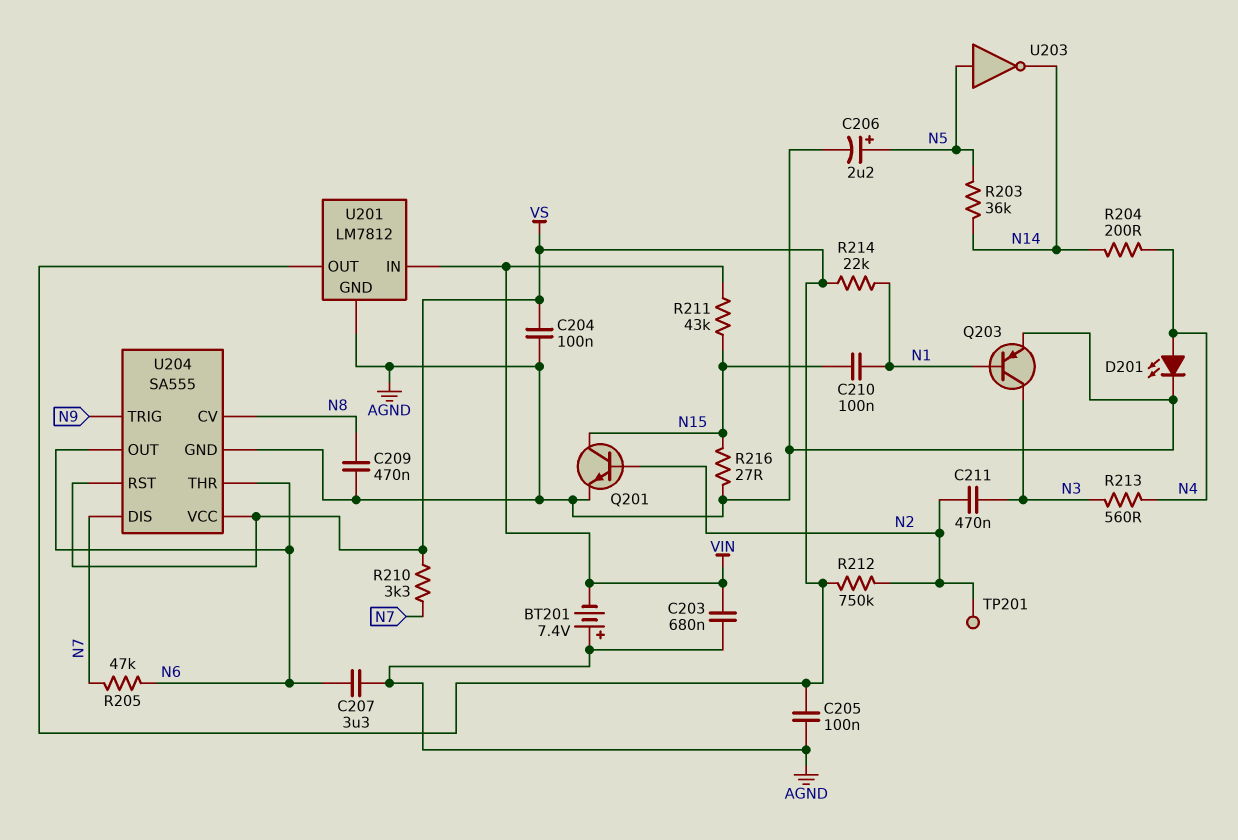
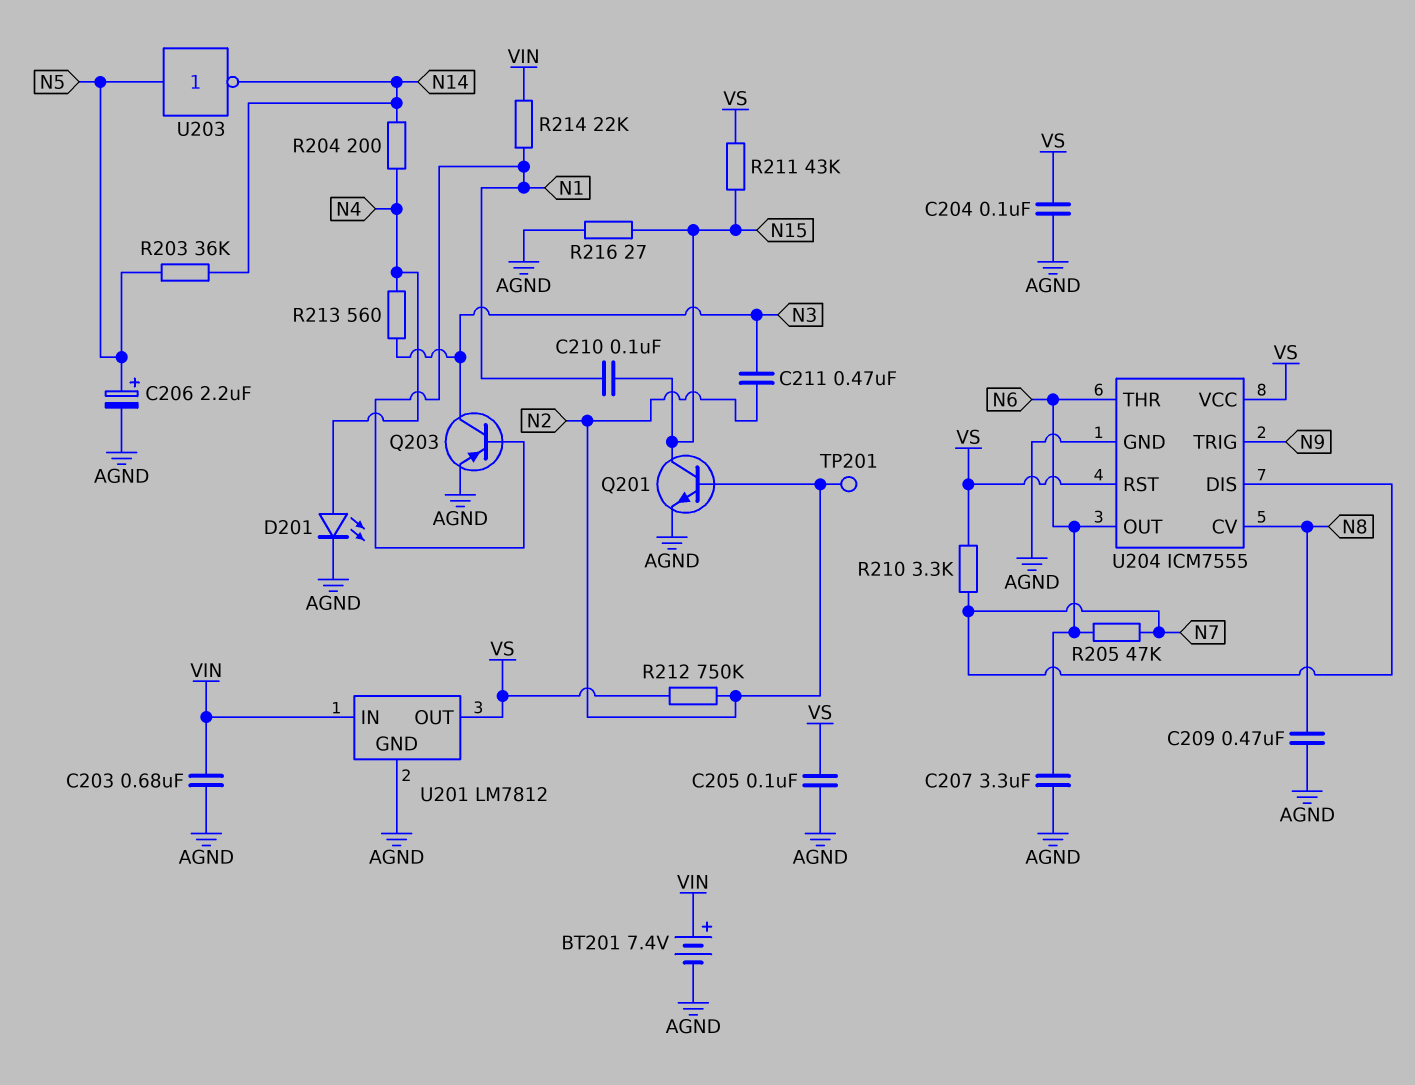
BT201: 7.4V (plus AGND, minus VIN) -> 7.4V (plus VIN, minus AGND)
R211: 43k (N15, VIN) -> 43k (N15, VS)
R214: 22k (N1, VS) -> 22k (N1, VIN)
U204: SA555 -> ICM7555

